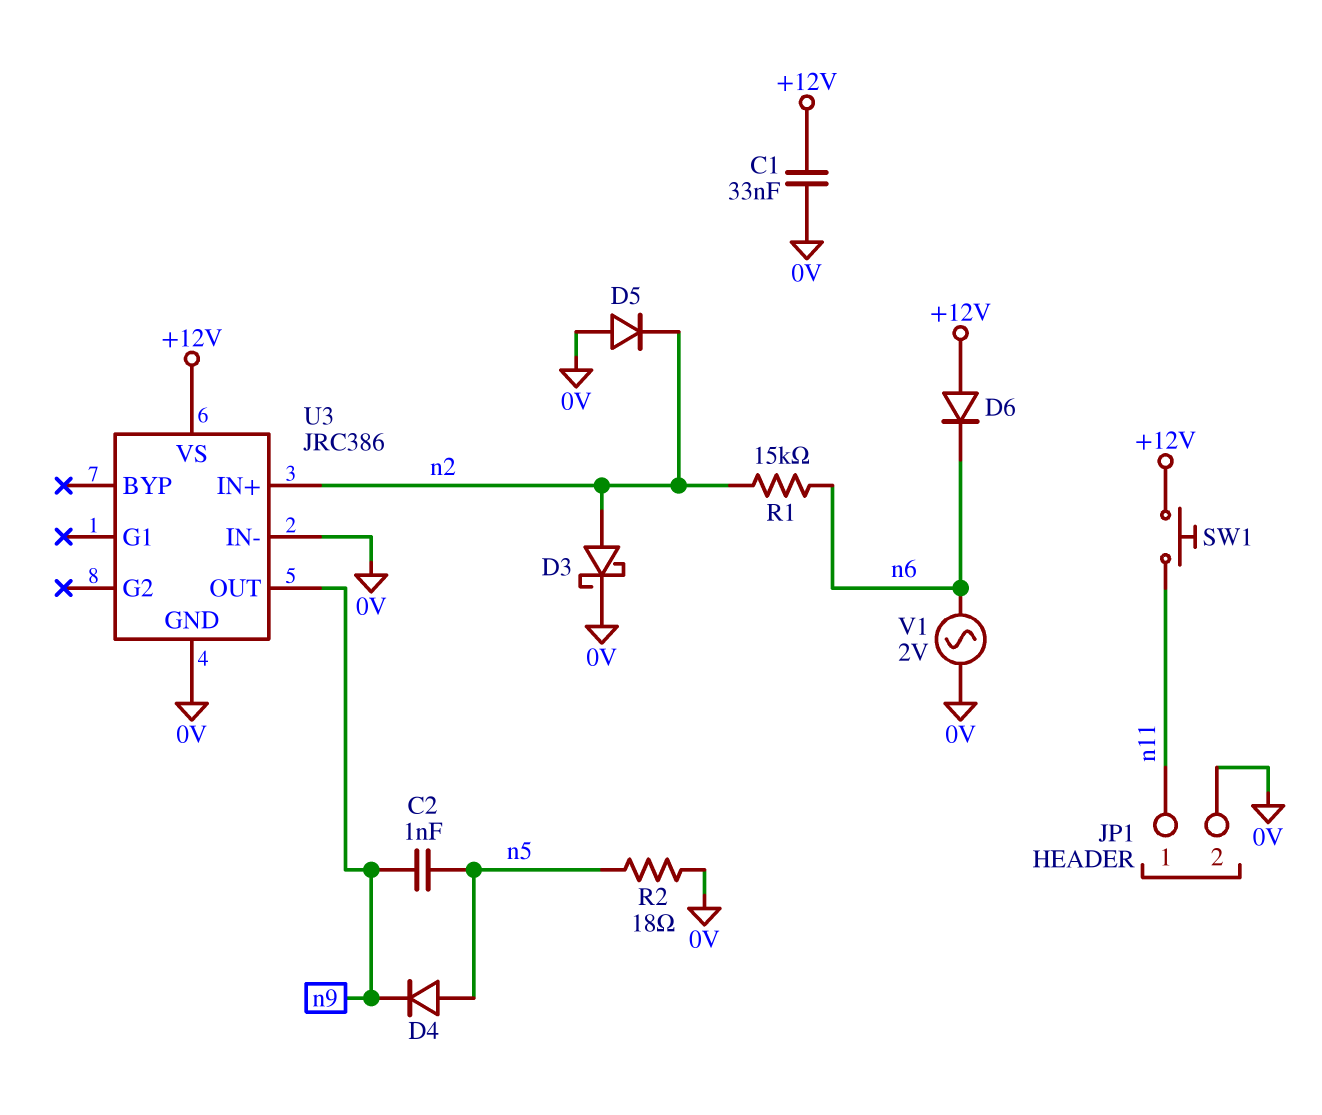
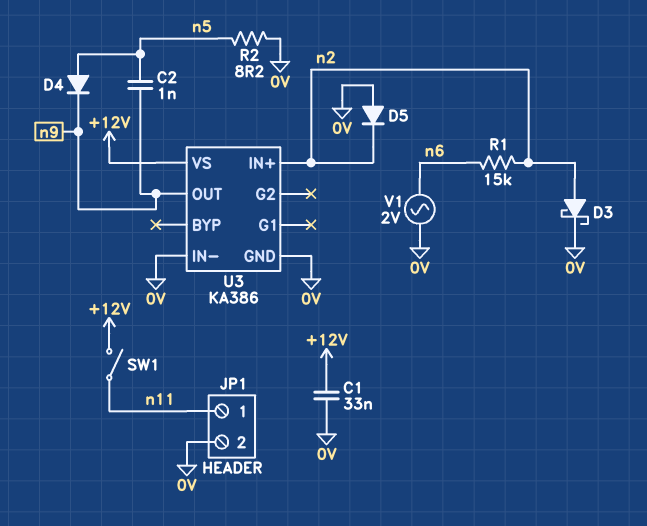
D6: diode (A +12V, K n6) -> none
R2: 18 (0V, n5) -> 8.2 (0V, n5)
SW1: button (+12V, n11) -> switch (+12V, n11)
U3: JRC386 -> KA386

